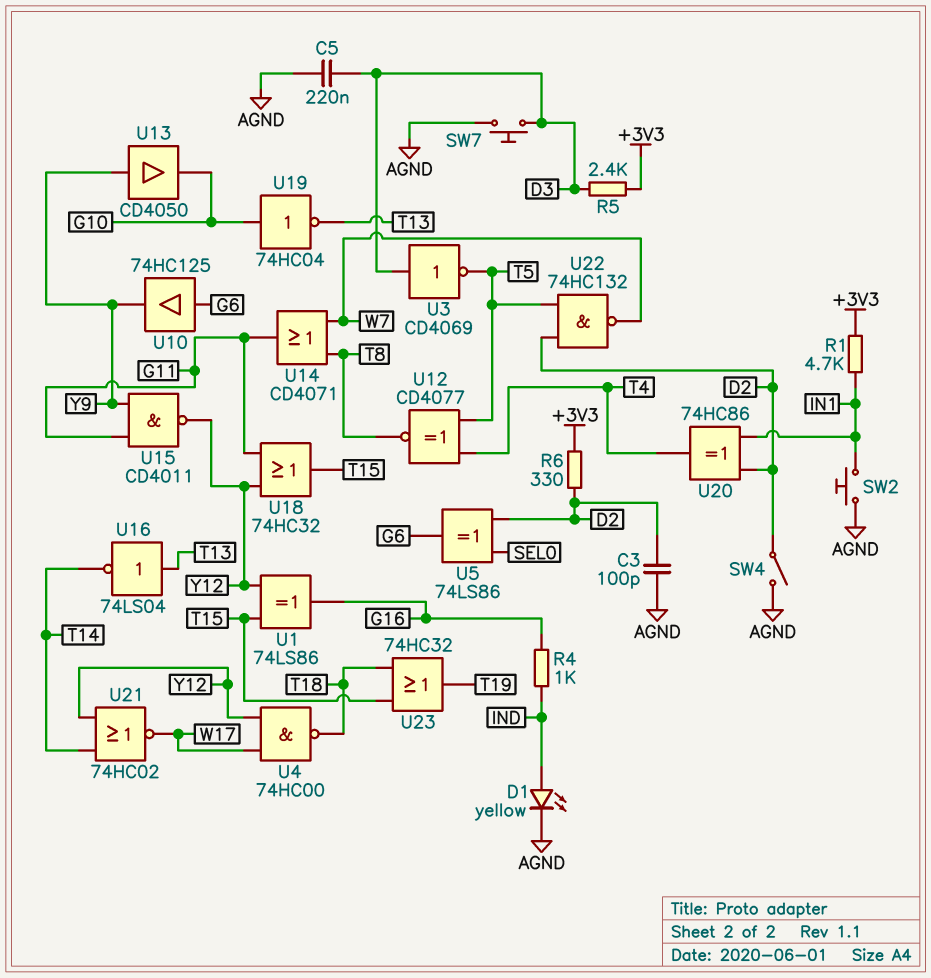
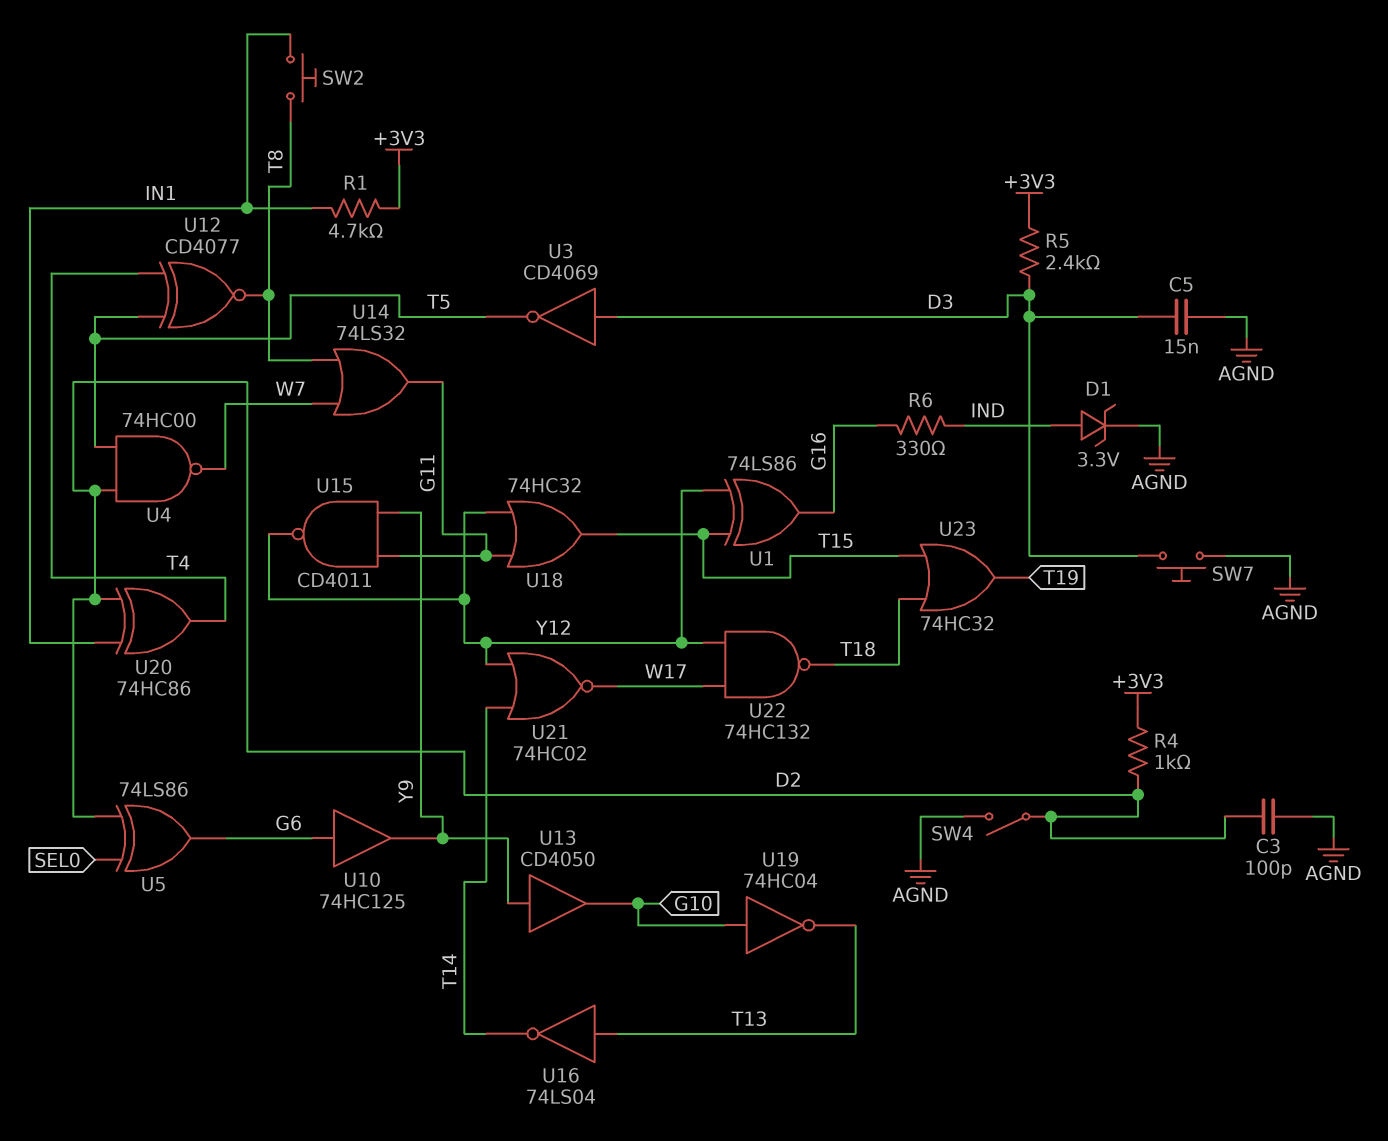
C5: 220nF (AGND, D3) -> 15nF (AGND, D3)
D1: LED yellow (A IND, K AGND) -> zener 3.3V (A IND, K AGND)
R4: 1k (G16, IND) -> 1k (+3V3, D2)
R6: 330 (+3V3, D2) -> 330 (G16, IND)
SW2: button (AGND, IN1) -> button (IN1, T8)
U4: NAND 74HC00 (in W17, in Y12, out T18) -> NAND 74HC00 (in D2, in T5, out W7)
U14: OR CD4071 (in T8, in W7, out G11) -> OR 74LS32 (in T8, in W7, out G11)
U22: NAND 74HC132 (in D2, in T5, out W7) -> NAND 74HC132 (in W17, in Y12, out T18)

